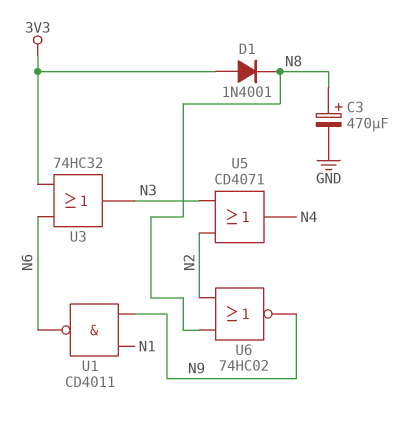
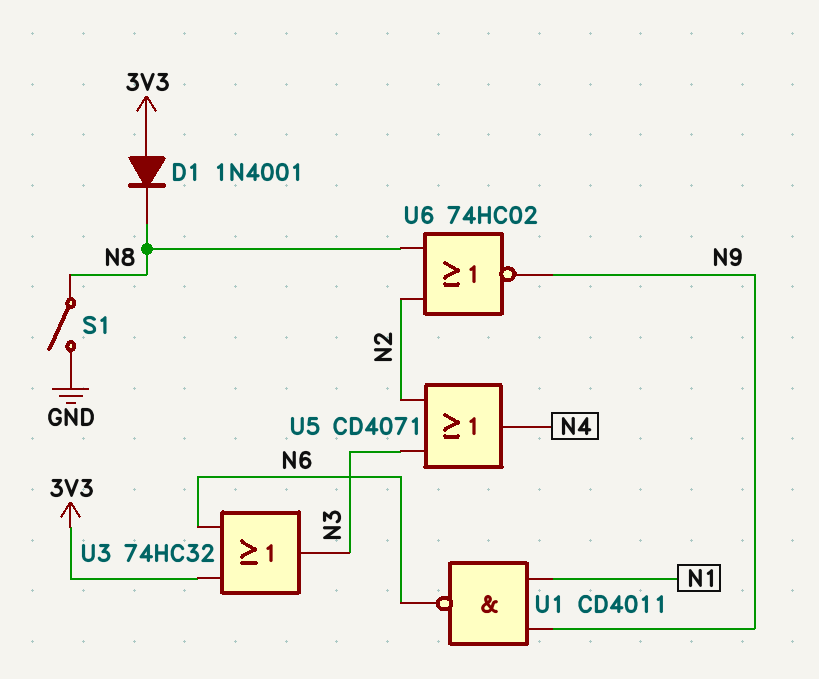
C3: 470uF (plus N8, minus GND) -> none
S1: none -> switch (GND, N8)

